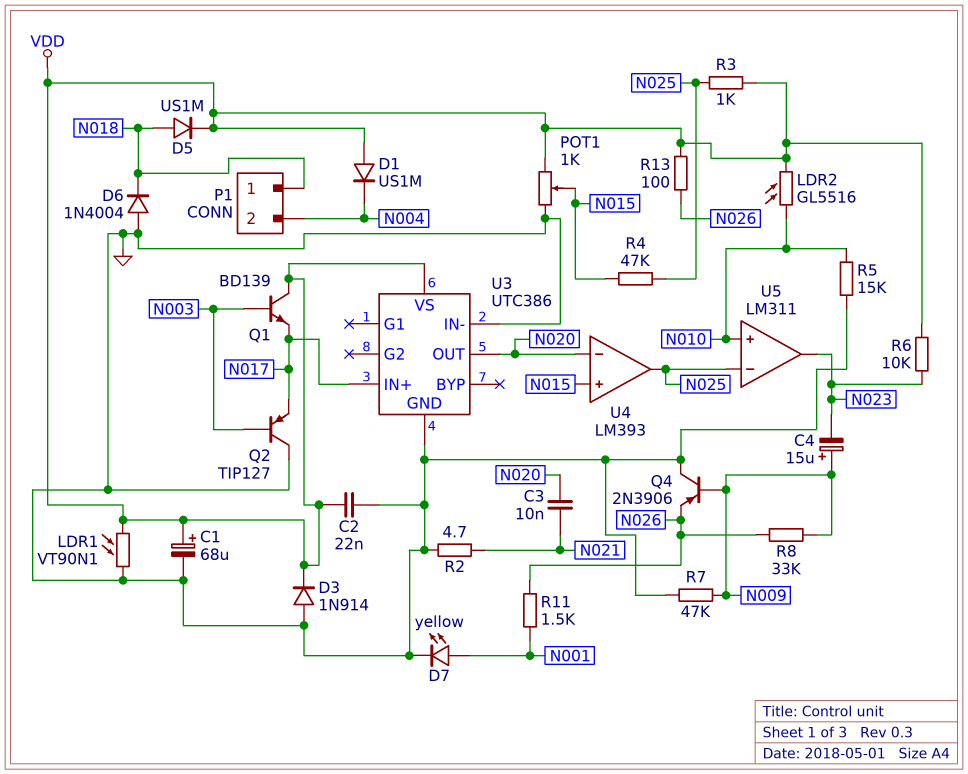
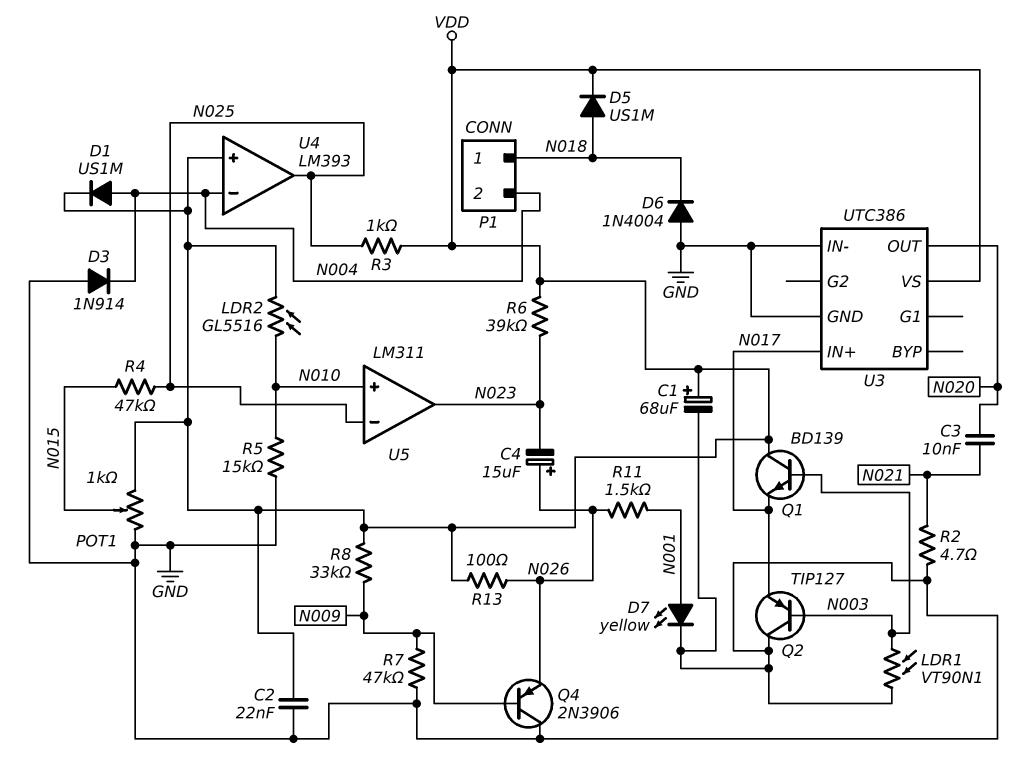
C4: 15uF (plus N009, minus N023) -> 15uF (plus N026, minus N023)
D1: diode US1M (A VDD, K N004) -> diode US1M (A N004, K VDD)
D3: diode 1N914 (A GND, K VDD) -> diode 1N914 (A GND, K N004)
LDR1: VT90N1 (GND, VDD) -> VT90N1 (GND, N003)
R6: 10k (N023, VDD) -> 39k (N023, VDD)
R8: 33k (N009, N026) -> 33k (N009, VDD)
U4 pin in+: N015 -> VDD
U4 pin in-: N020 -> N004

